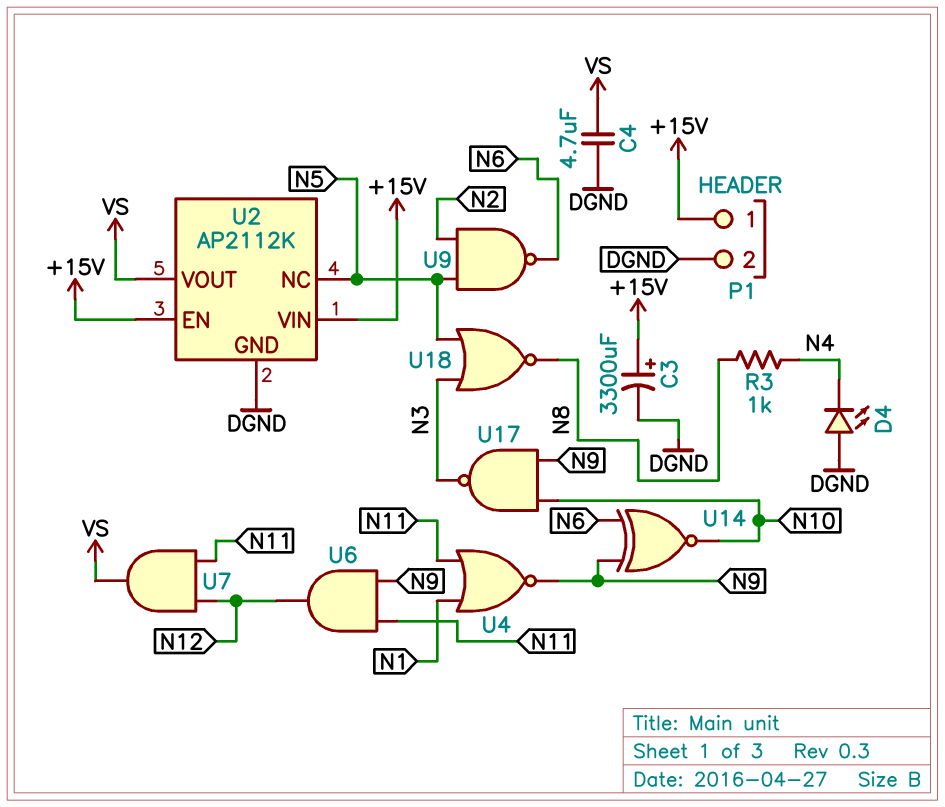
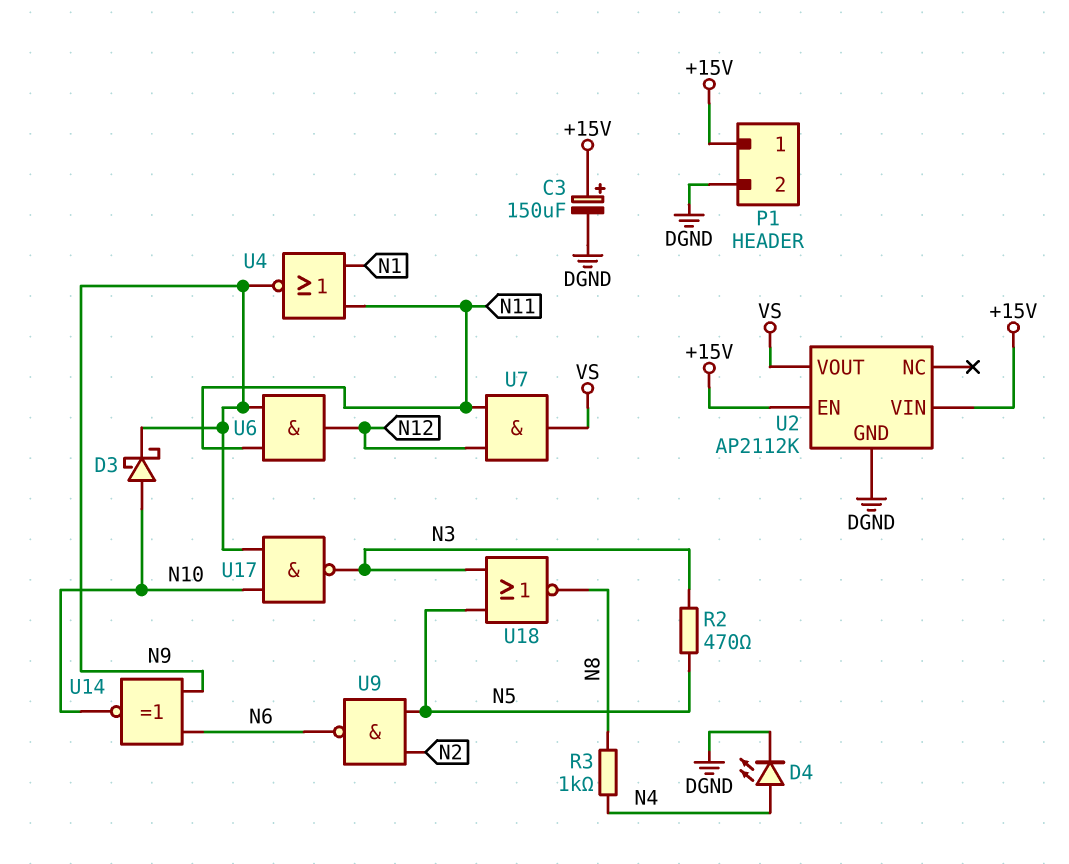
C3: 3300uF (plus +15V, minus DGND) -> 150uF (plus +15V, minus DGND)
C4: 4.7uF (DGND, VS) -> none
D3: none -> schottky (A N10, K N9)
D4: LED (A DGND, K N4) -> LED (A N4, K DGND)
R2: none -> 470 (N3, N5)
U2 pin NC: N5 -> none

